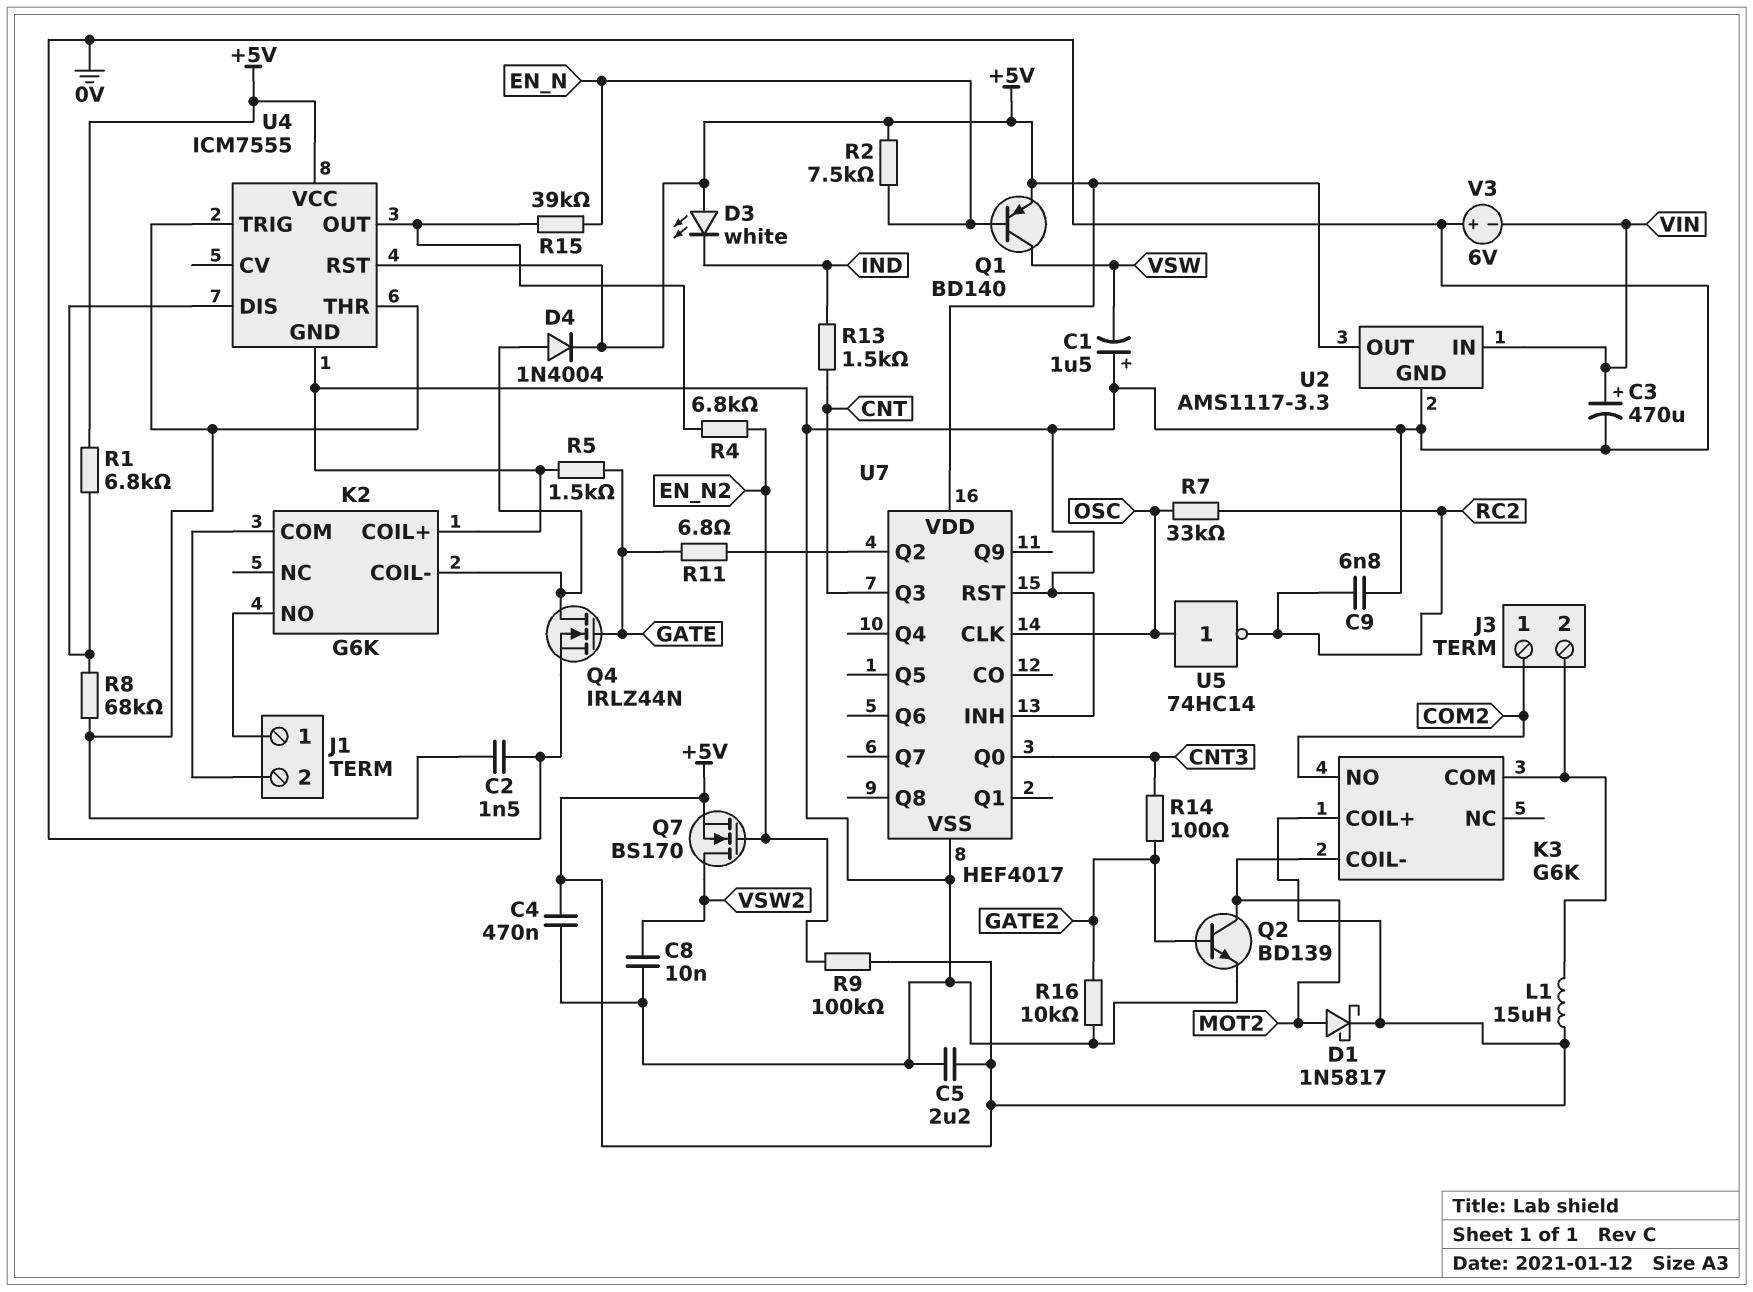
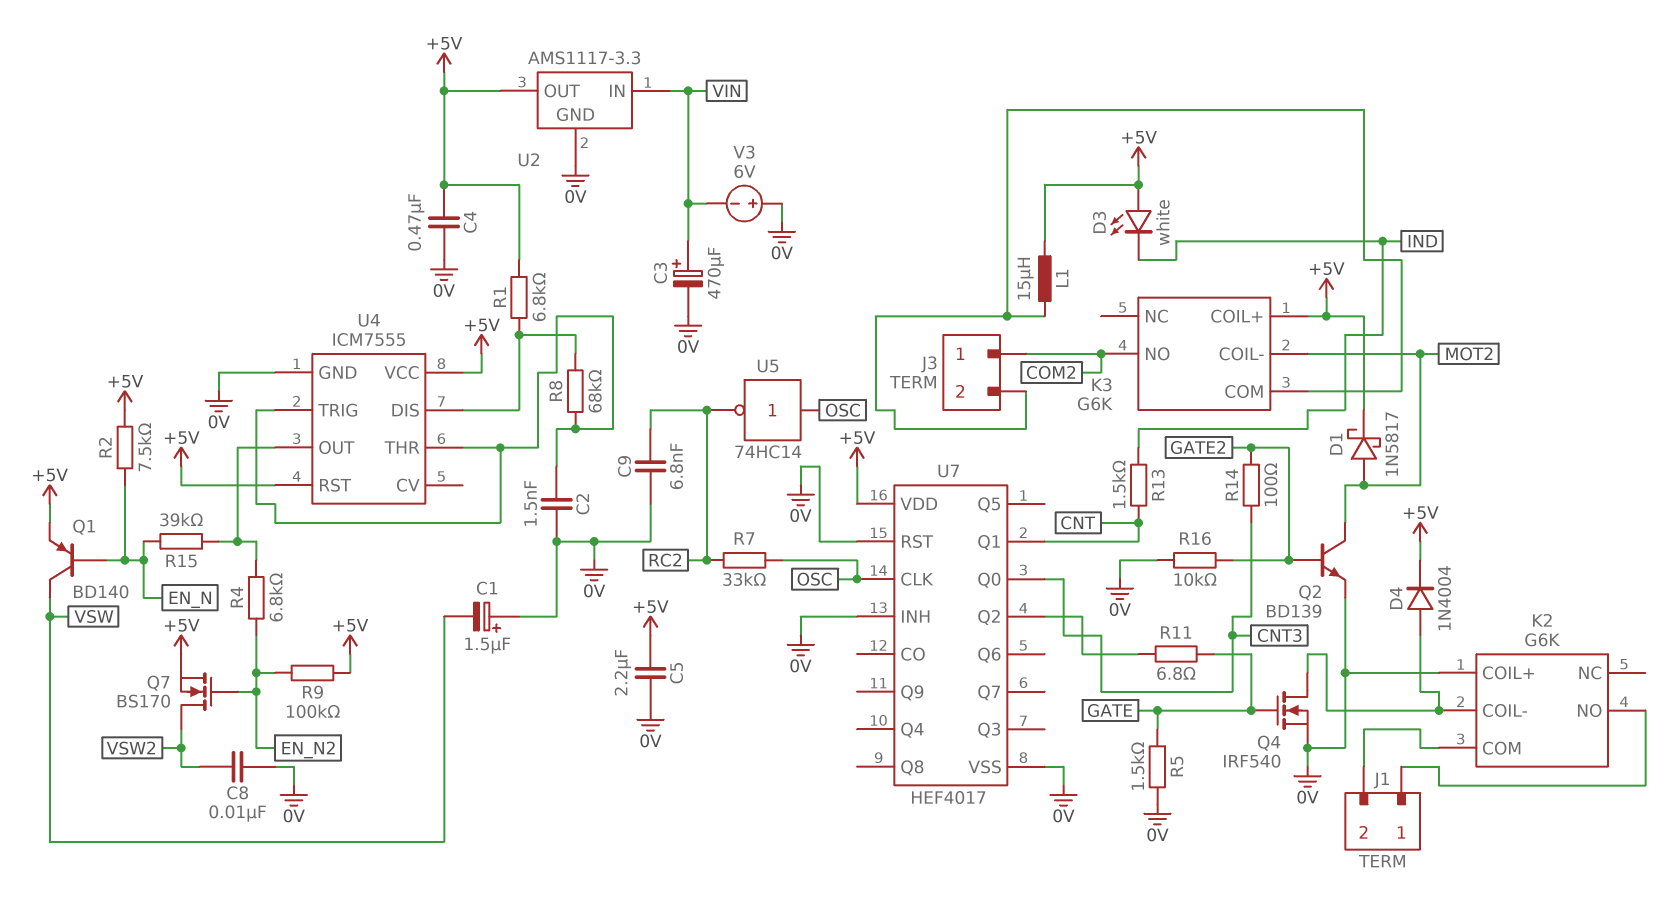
Q4: NMOS IRLZ44N (G GATE, D K2/COIL-, S 0V) -> NMOS IRF540 (G GATE, D K2/COIL-, S 0V)
U7 pin Q1: none -> CNT
U7 pin Q3: CNT -> none

